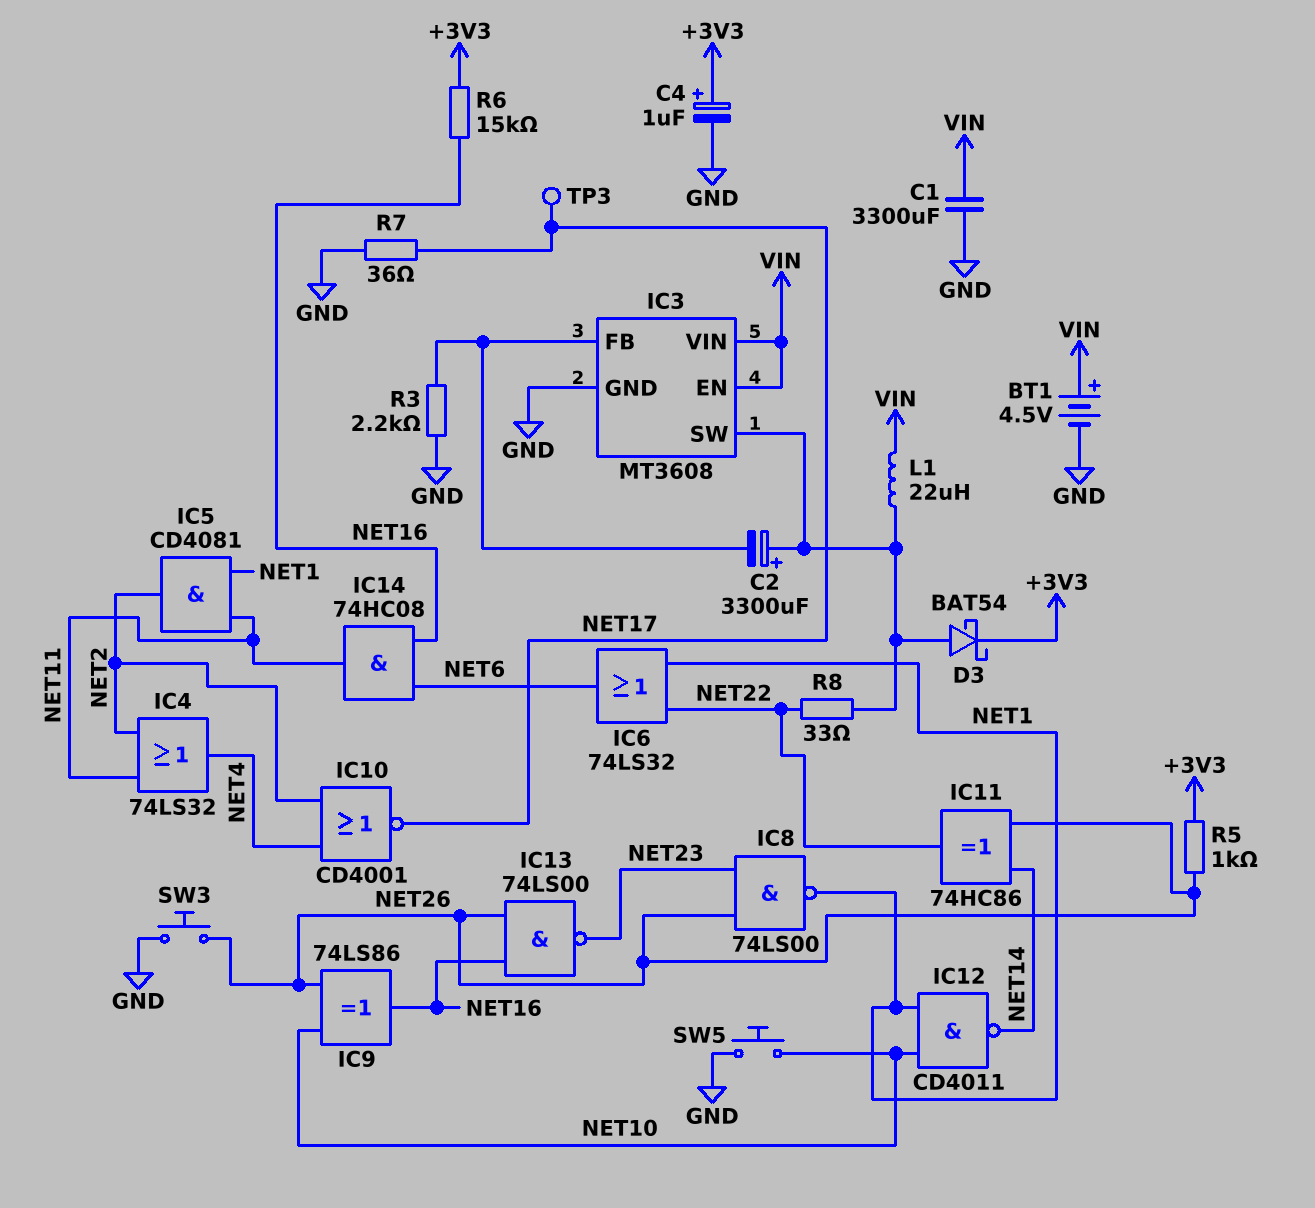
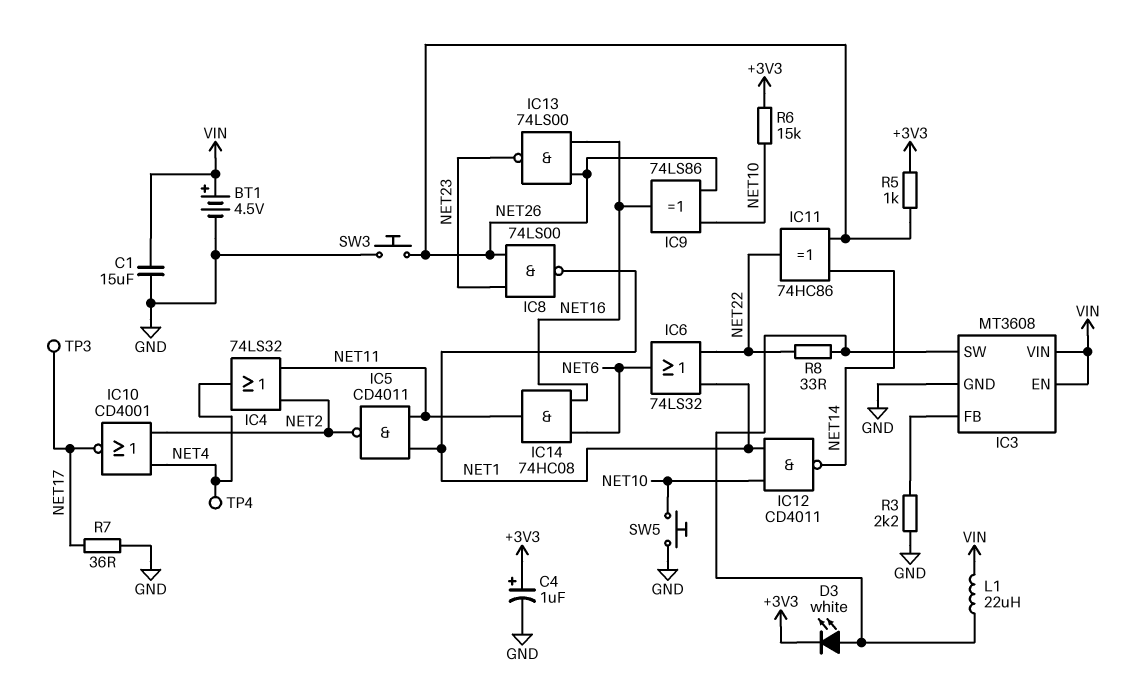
C1: 3300uF (GND, VIN) -> 15uF (GND, VIN)
C2: 3300uF (plus IC3/SW, minus IC3/FB) -> none
D3: schottky BAT54 (A IC3/SW, K +3V3) -> LED white (A IC3/SW, K +3V3)
IC5: AND CD4081 (in NET1, in NET11, out NET2) -> NAND CD4011 (in NET1, in NET11, out NET2)
R6: 15k (+3V3, NET16) -> 15k (+3V3, NET10)
TP4: none -> test point (NET4)

